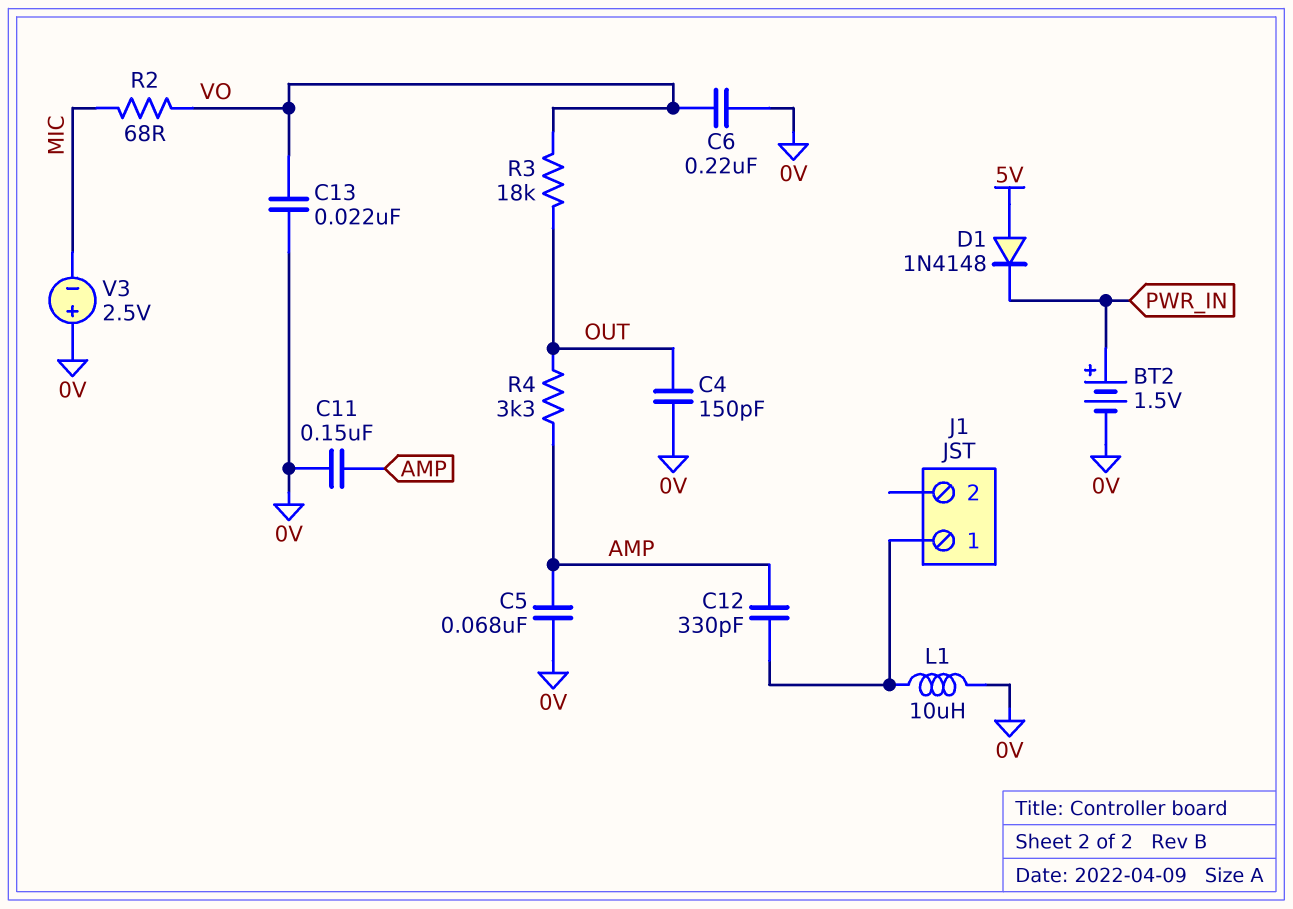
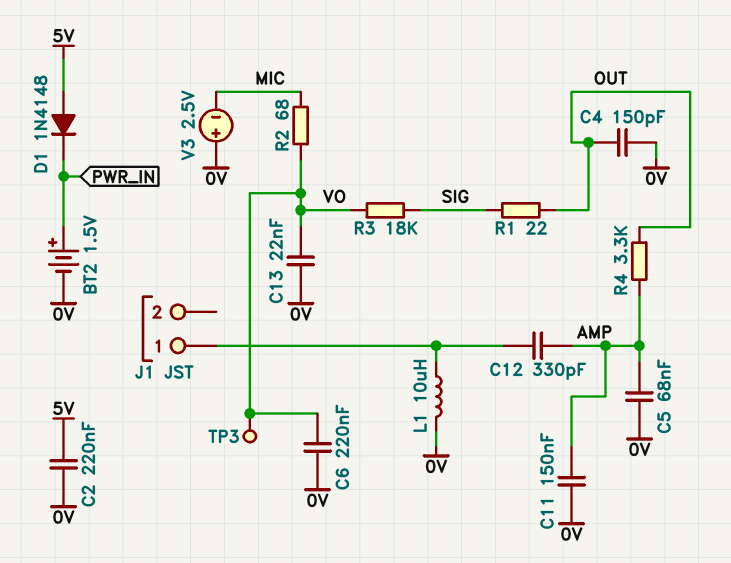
C2: none -> 220nF (0V, 5V)
R1: none -> 22 (OUT, SIG)
R3: 18k (OUT, VO) -> 18k (SIG, VO)
TP3: none -> test point (VO)

